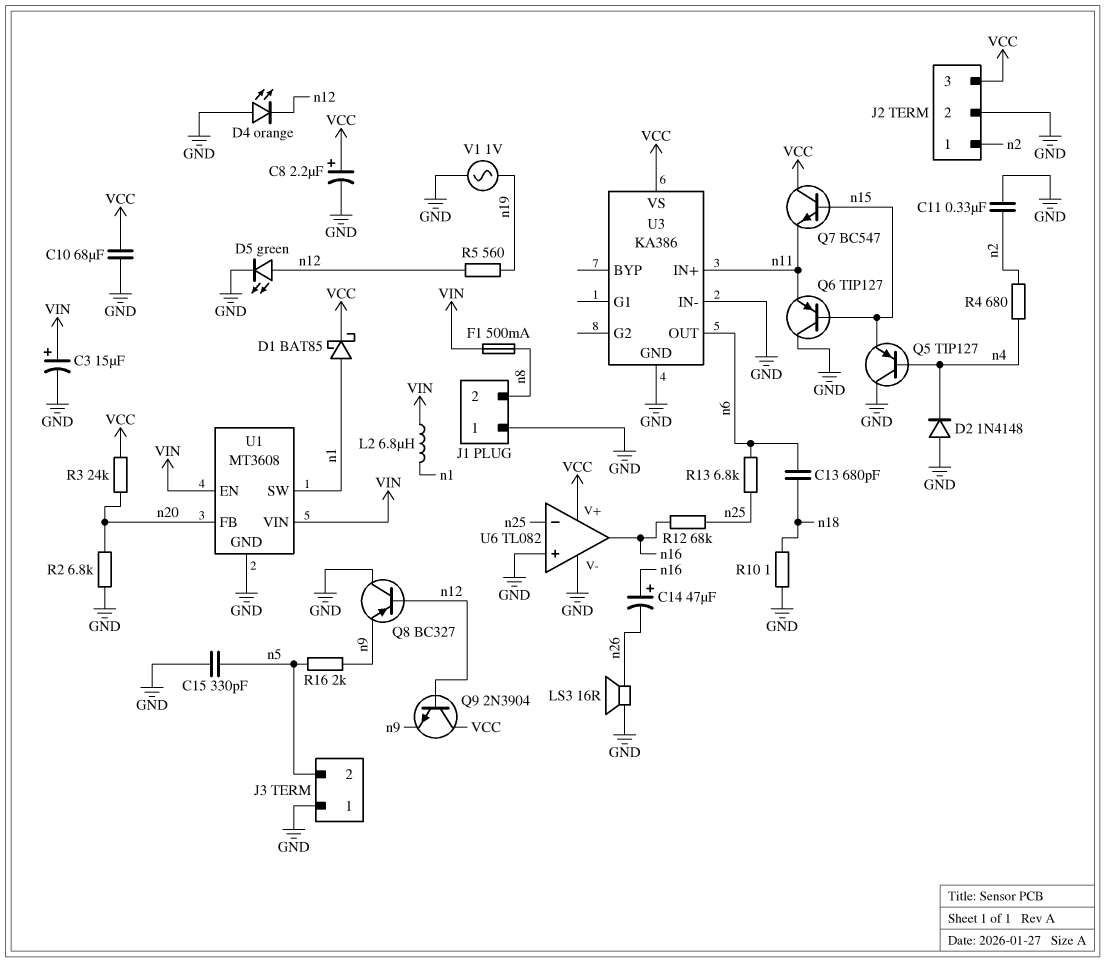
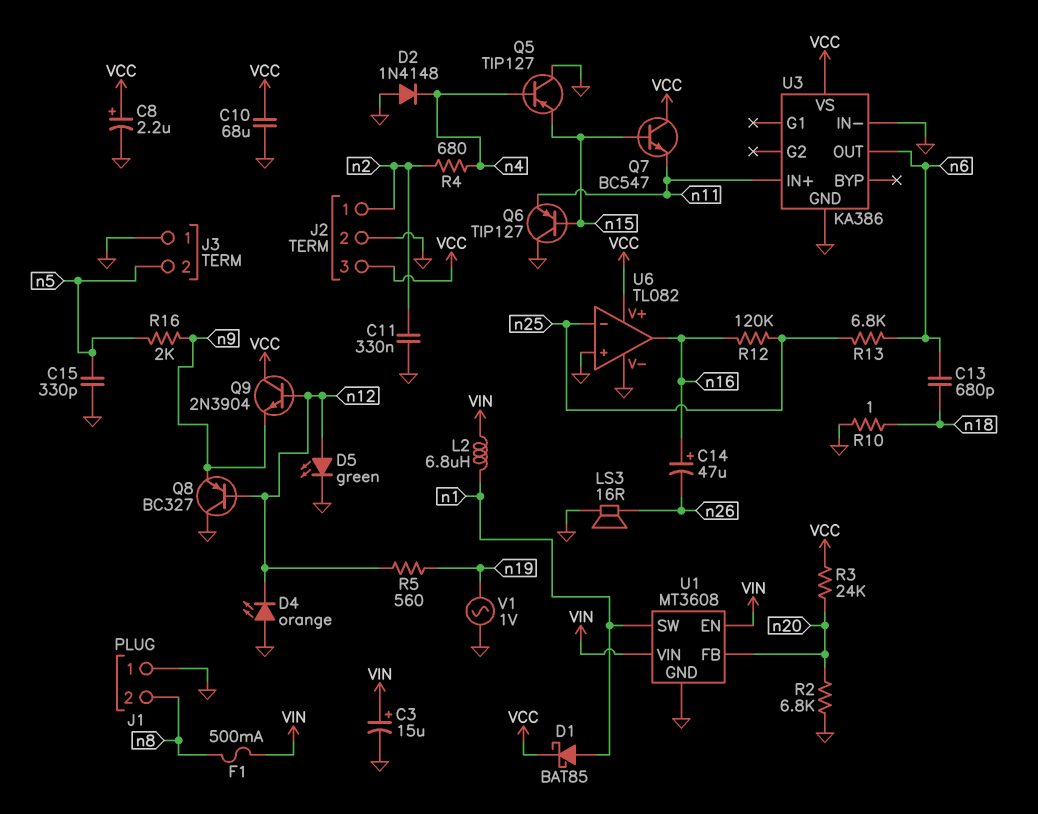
R12: 68k (n16, n25) -> 120k (n16, n25)

